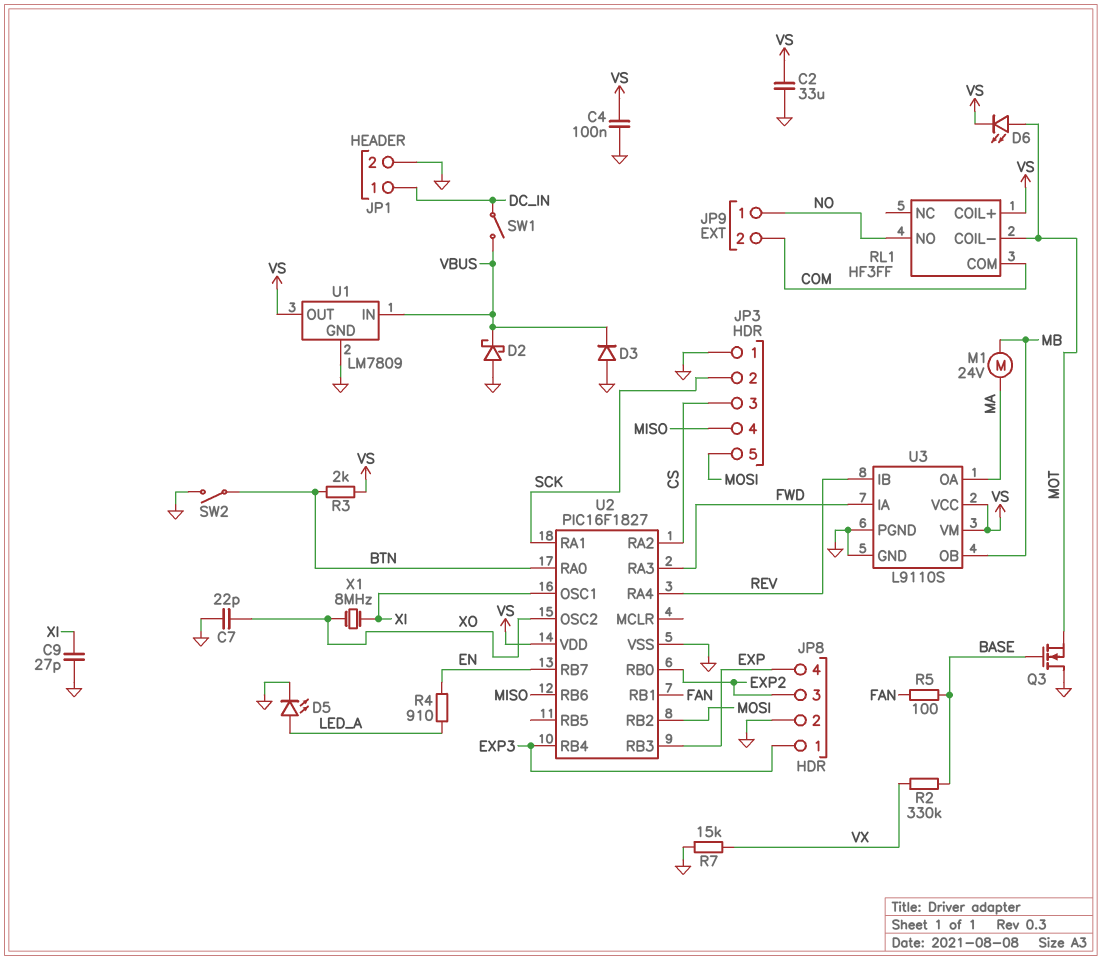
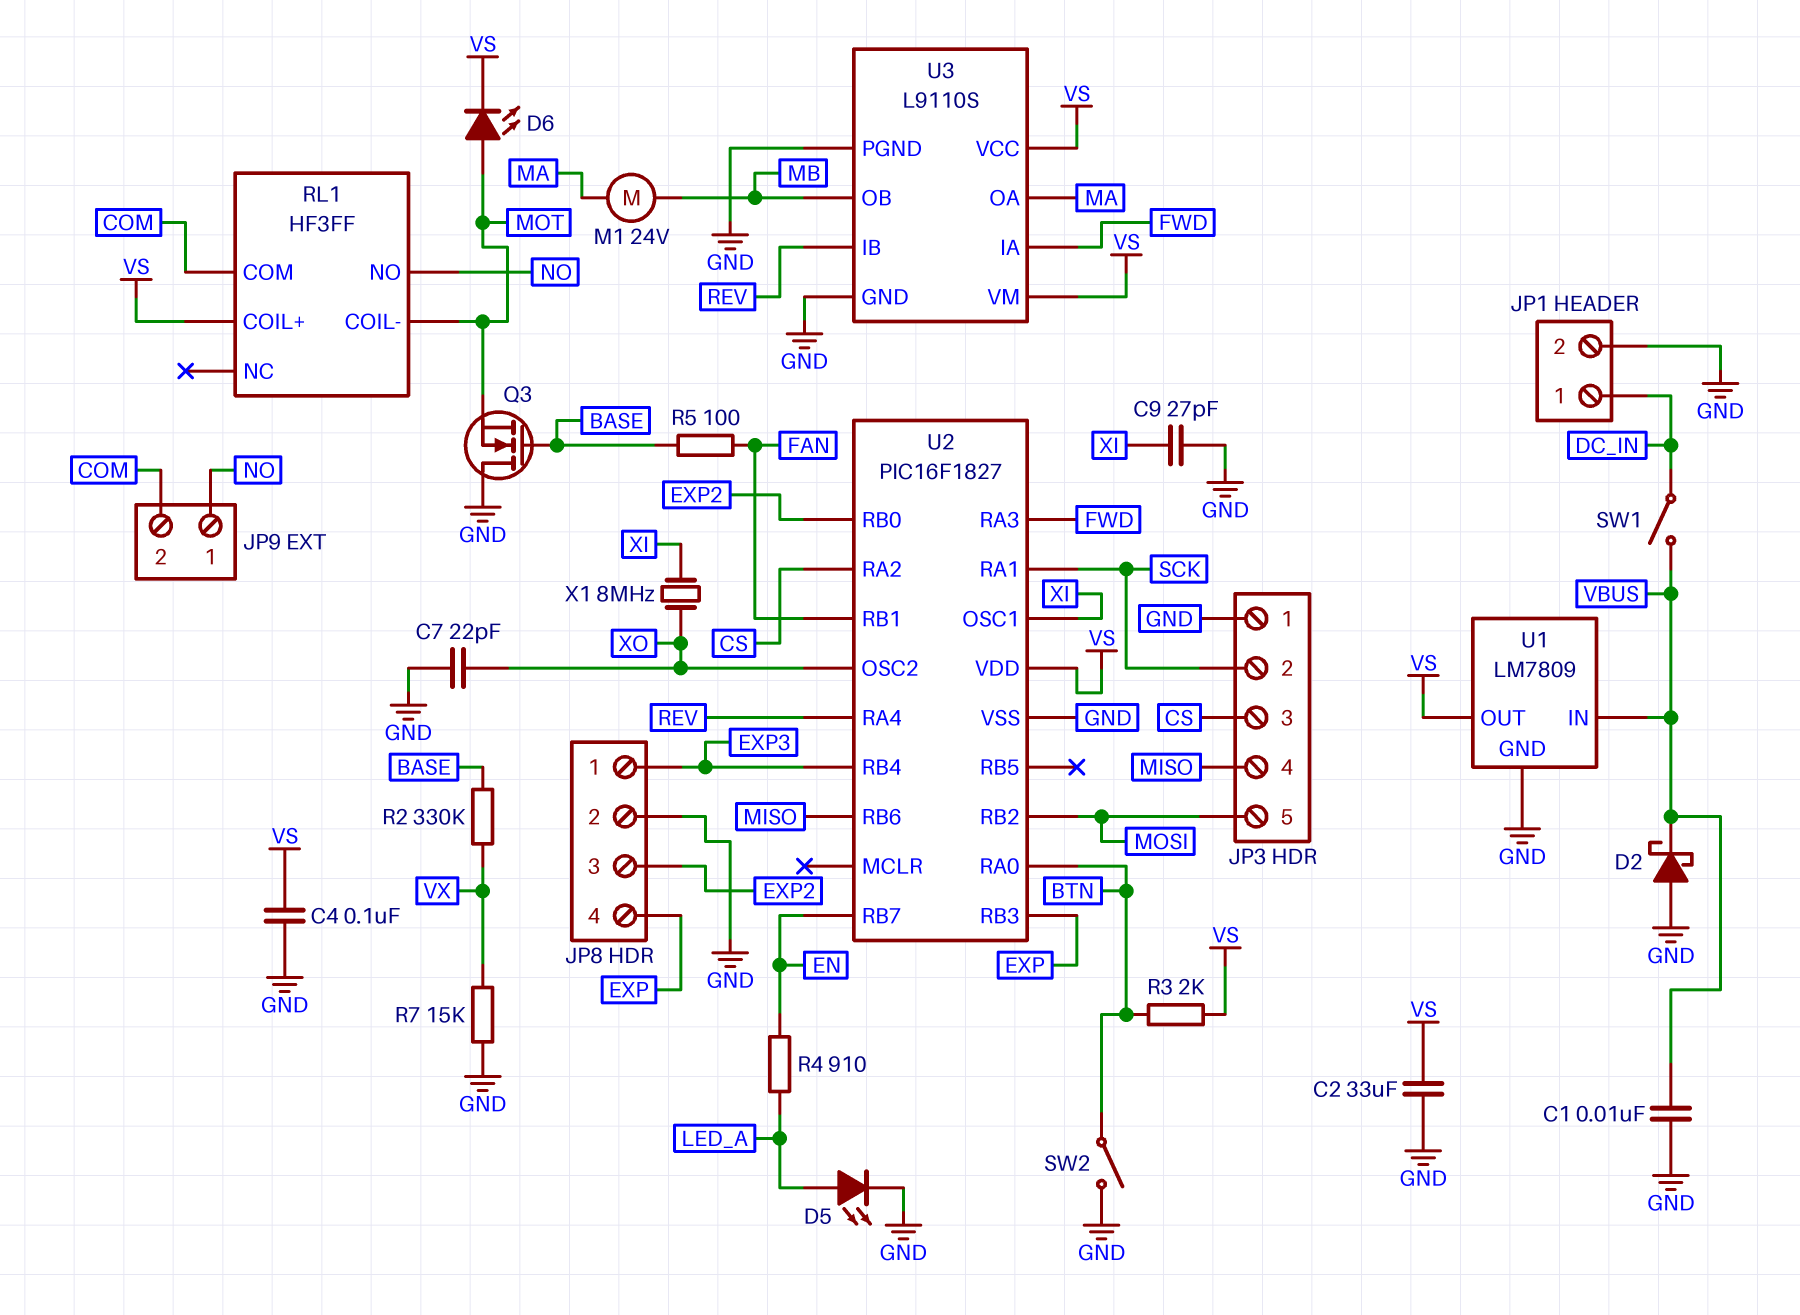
C1: none -> 10nF (GND, VBUS)
D3: diode (A GND, K VBUS) -> none

